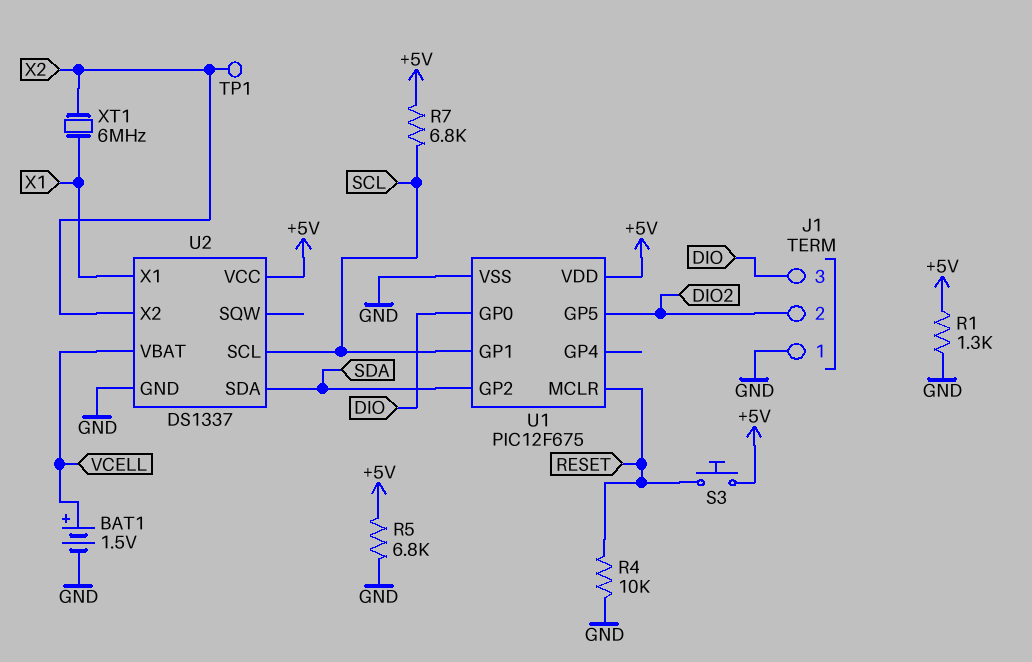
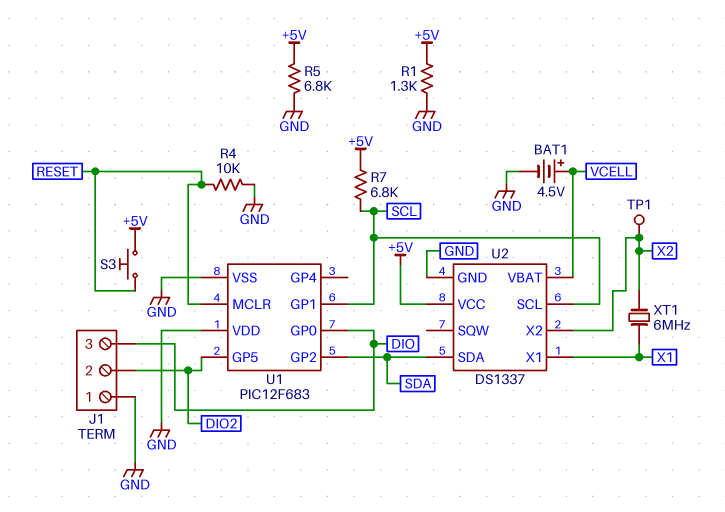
BAT1: 1.5V (plus VCELL, minus GND) -> 4.5V (plus VCELL, minus GND)
U1: PIC12F675 -> PIC12F683
U1 pin VDD: +5V -> GND

